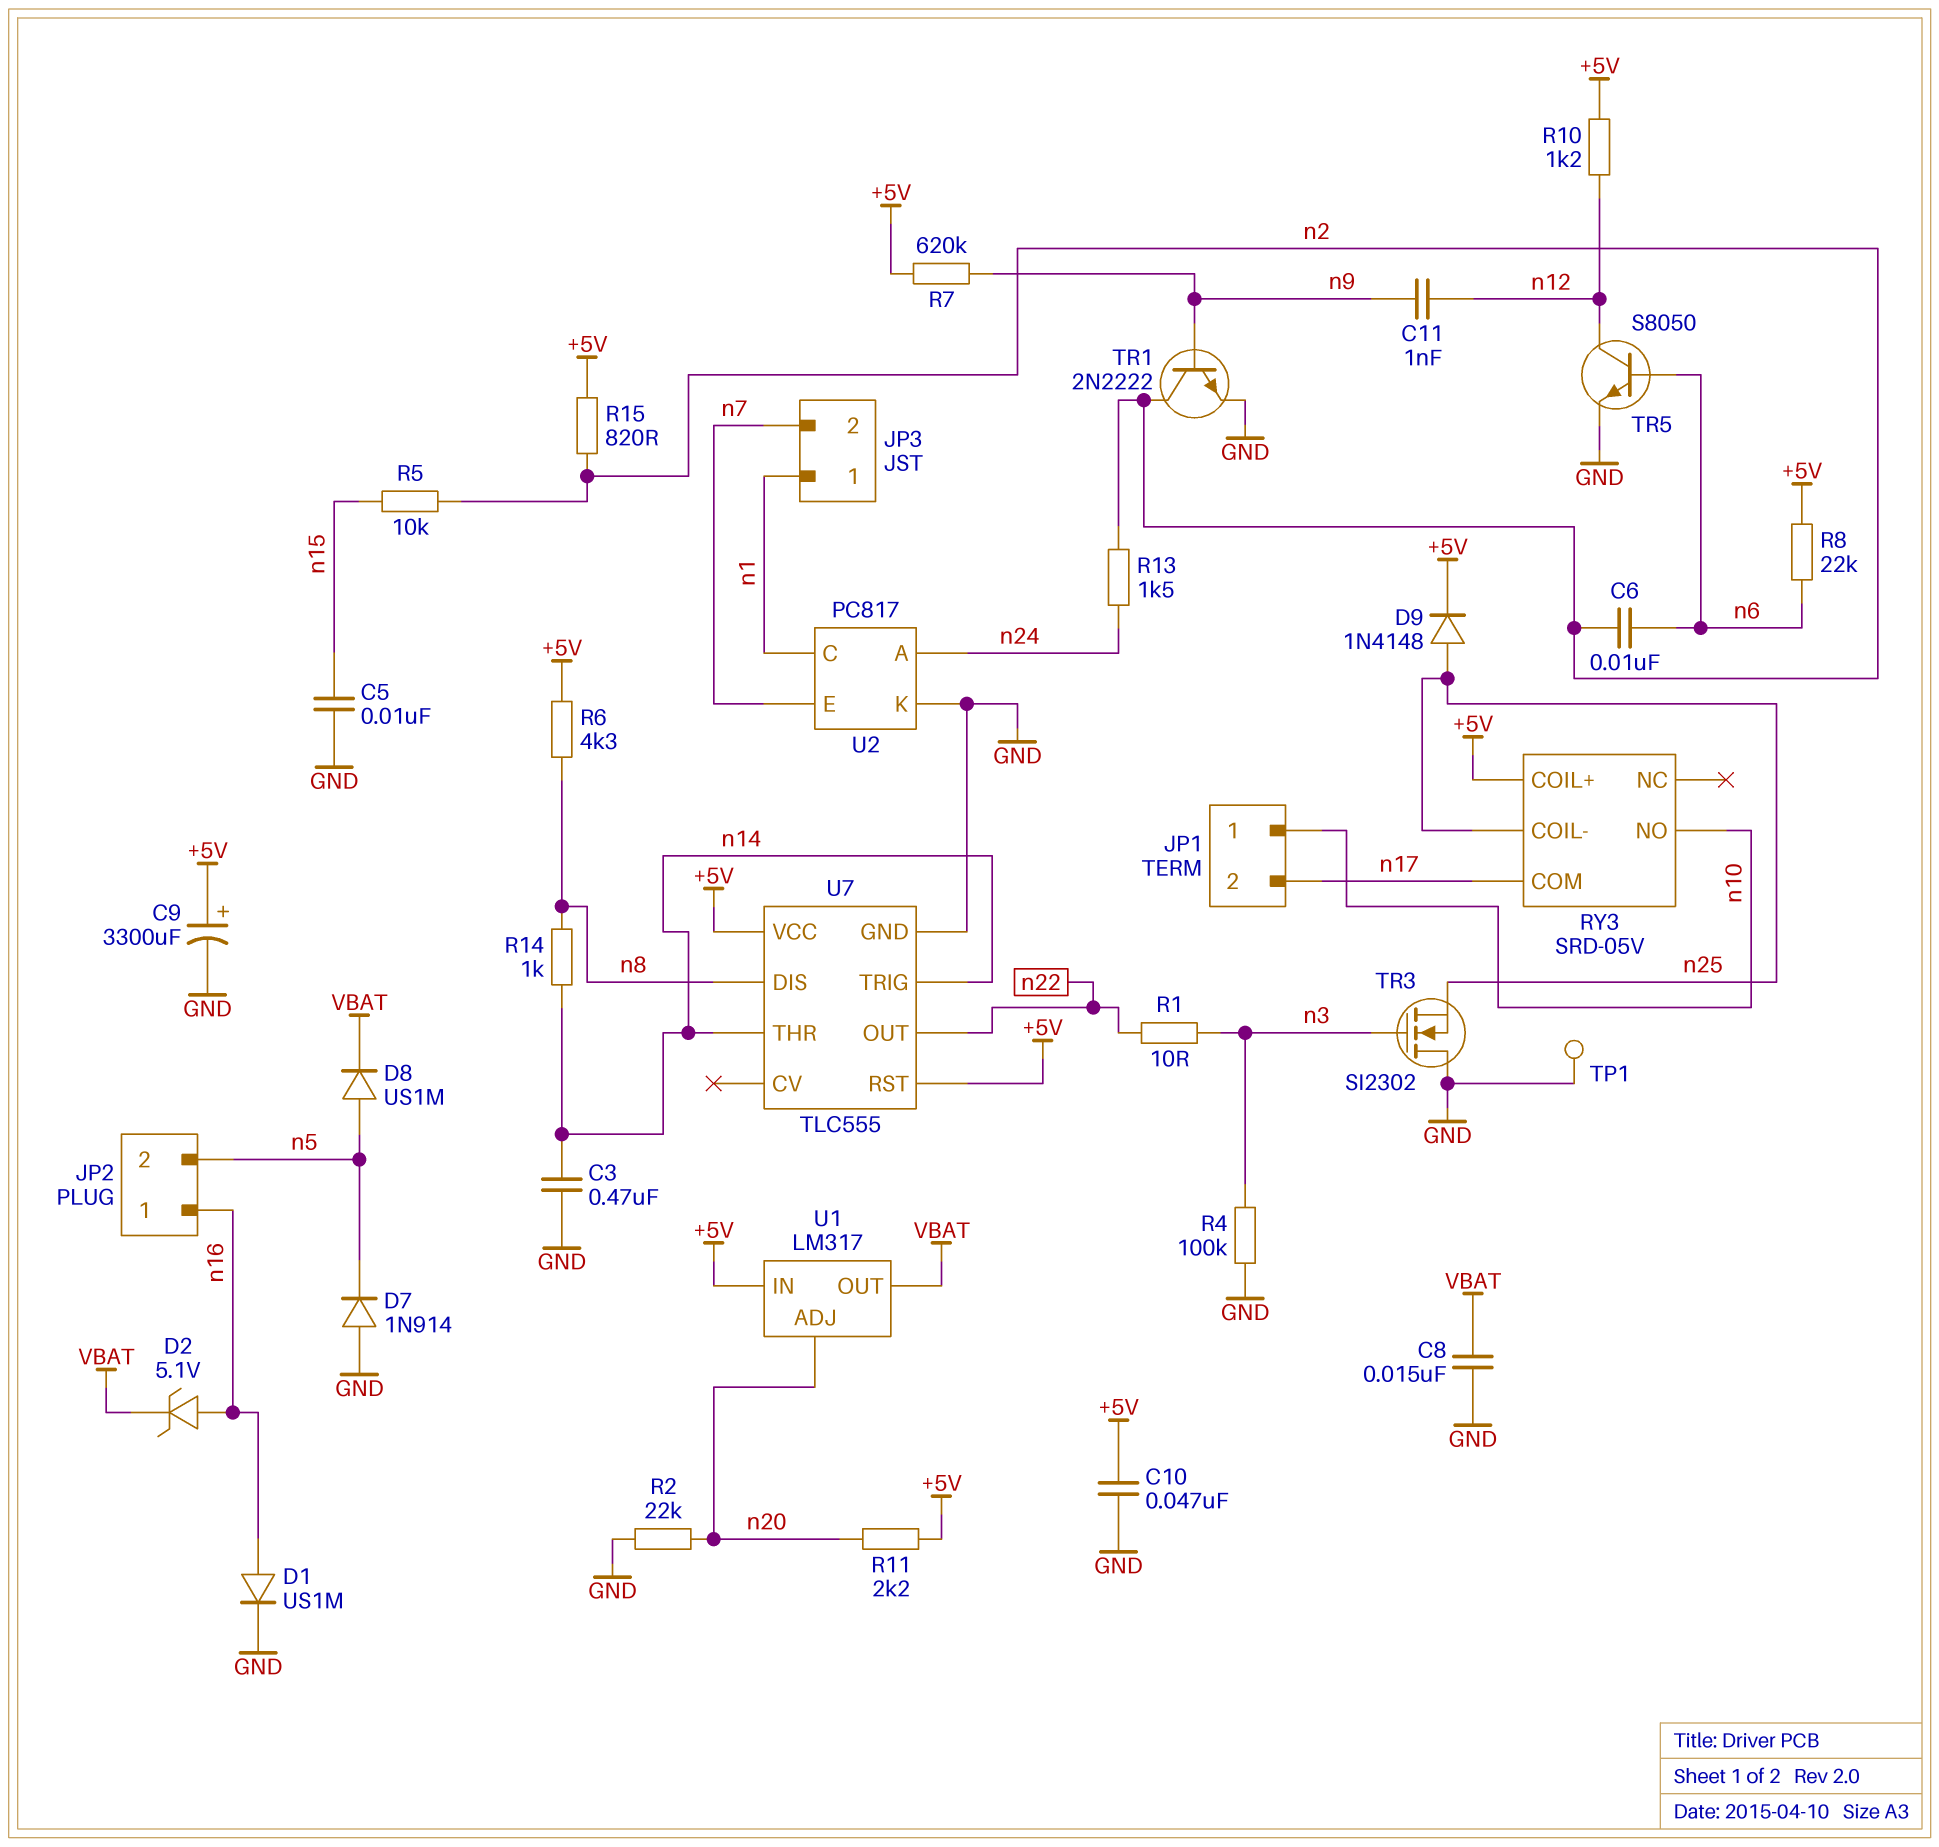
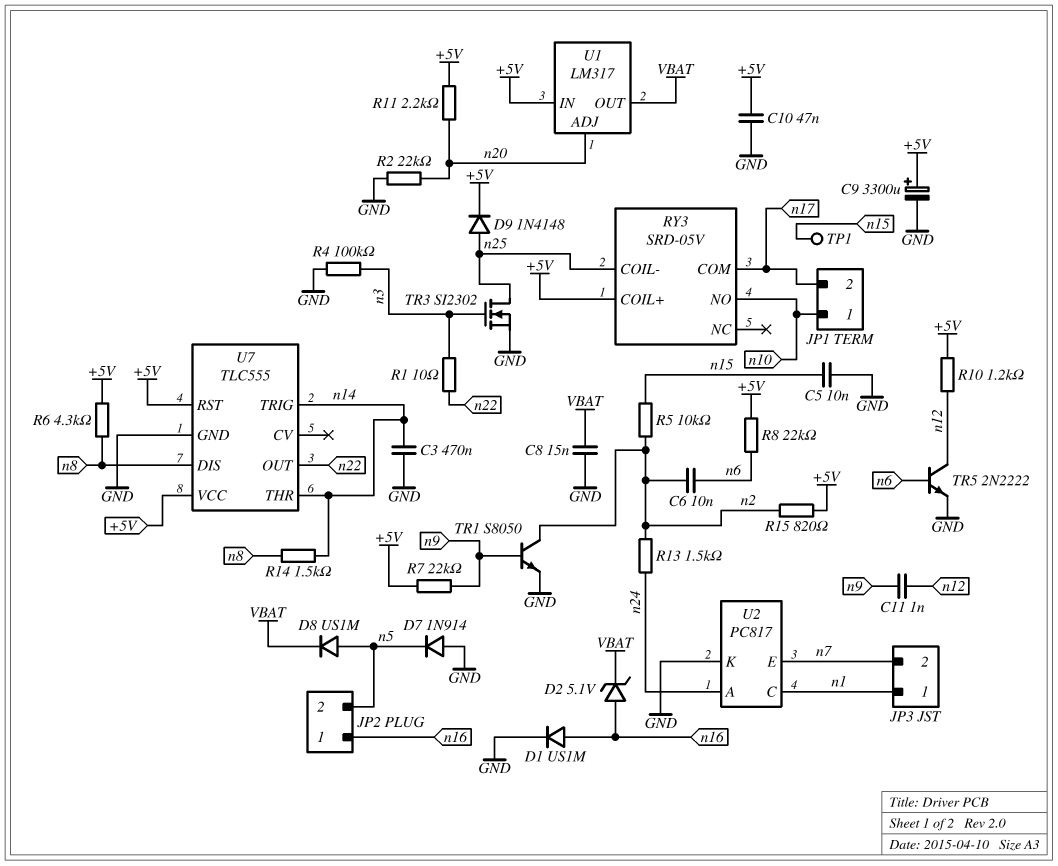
R7: 620k (+5V, n9) -> 22k (+5V, n9)
R14: 1k (n8, n14) -> 1.5k (n8, n14)
TP1: test point (GND) -> test point (n15)
TR1: NPN 2N2222 (B n9, C n2, E GND) -> NPN S8050 (B n9, C n2, E GND)
TR3: NMOS SI2302 (G n3, D GND, S n25) -> NMOS SI2302 (G n3, D n25, S GND)
TR5: NPN S8050 (B n6, C n12, E GND) -> NPN 2N2222 (B n6, C n12, E GND)

